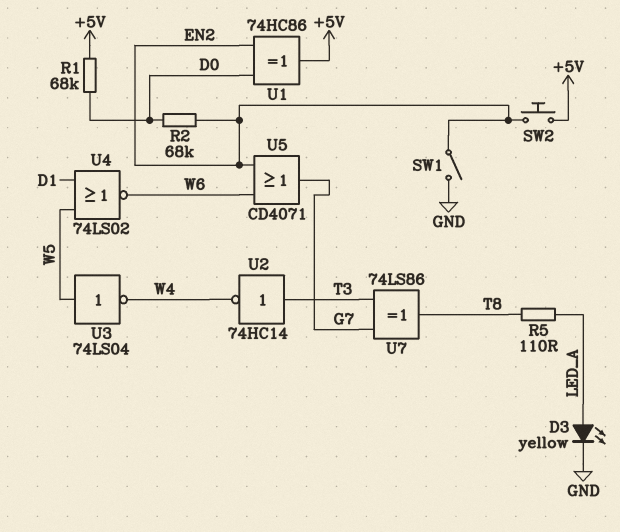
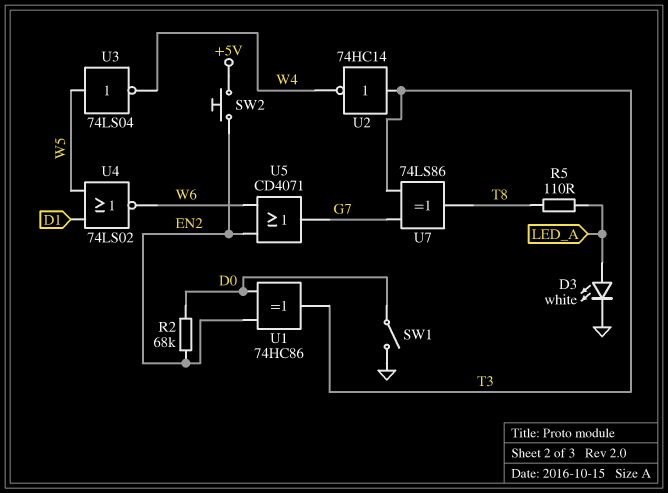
D3: LED yellow (A LED_A, K GND) -> LED white (A LED_A, K GND)
R1: 68k (+5V, D0) -> none
SW1: switch (EN2, GND) -> switch (D0, GND)
U1: XOR 74HC86 (in D0, in EN2, out +5V) -> XOR 74HC86 (in D0, in EN2, out T3)

